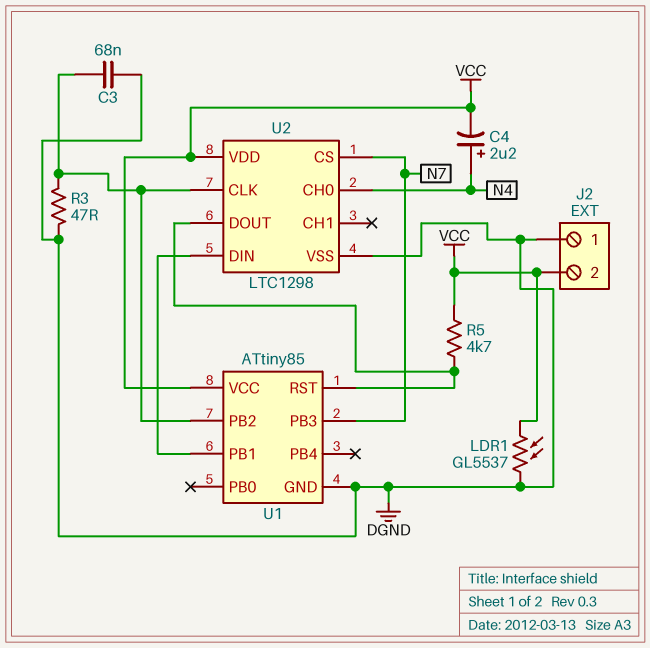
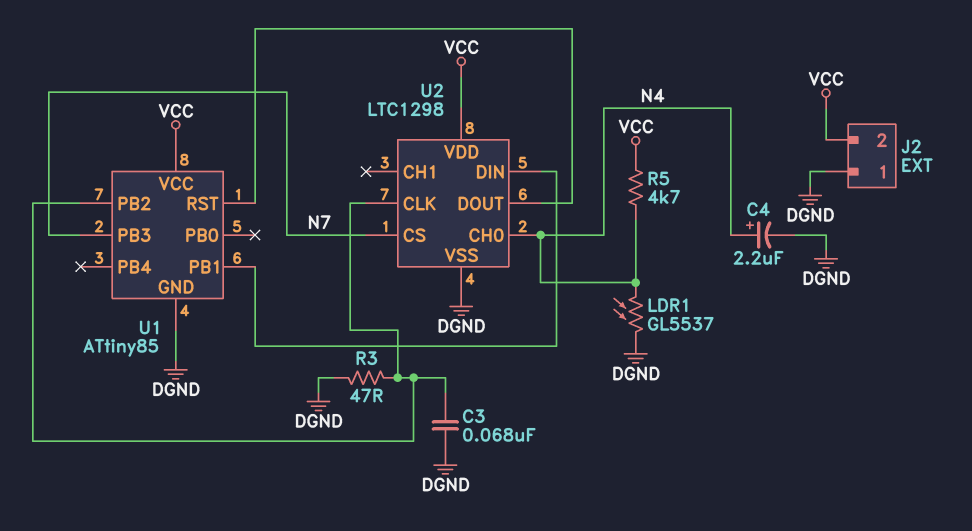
C4: 2.2uF (plus N4, minus VCC) -> 2.2uF (plus N4, minus DGND)
LDR1: GL5537 (DGND, VCC) -> GL5537 (DGND, N4)
R5: 4.7k (U1/RST, VCC) -> 4.7k (N4, VCC)

